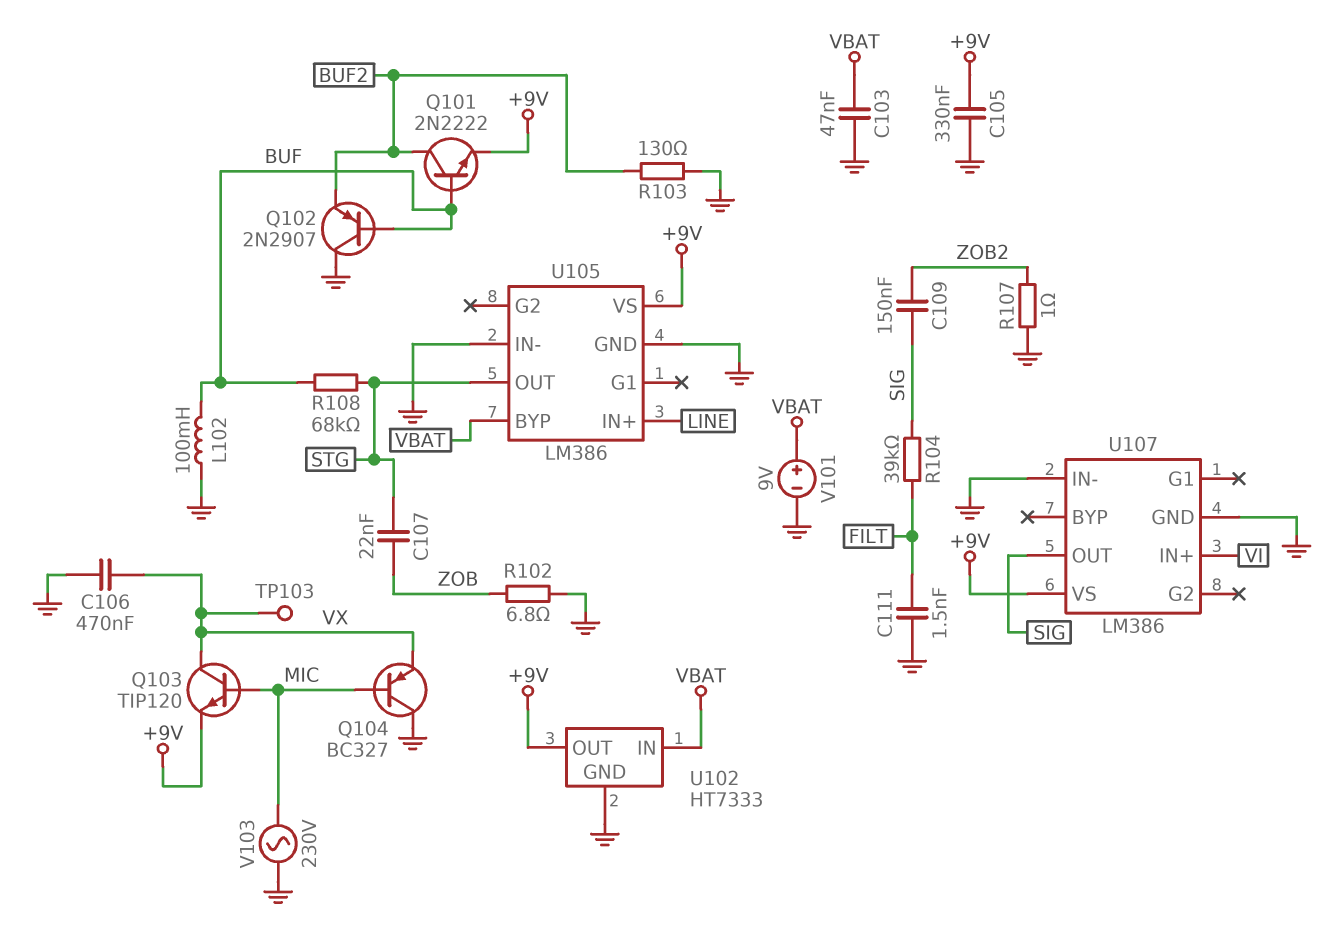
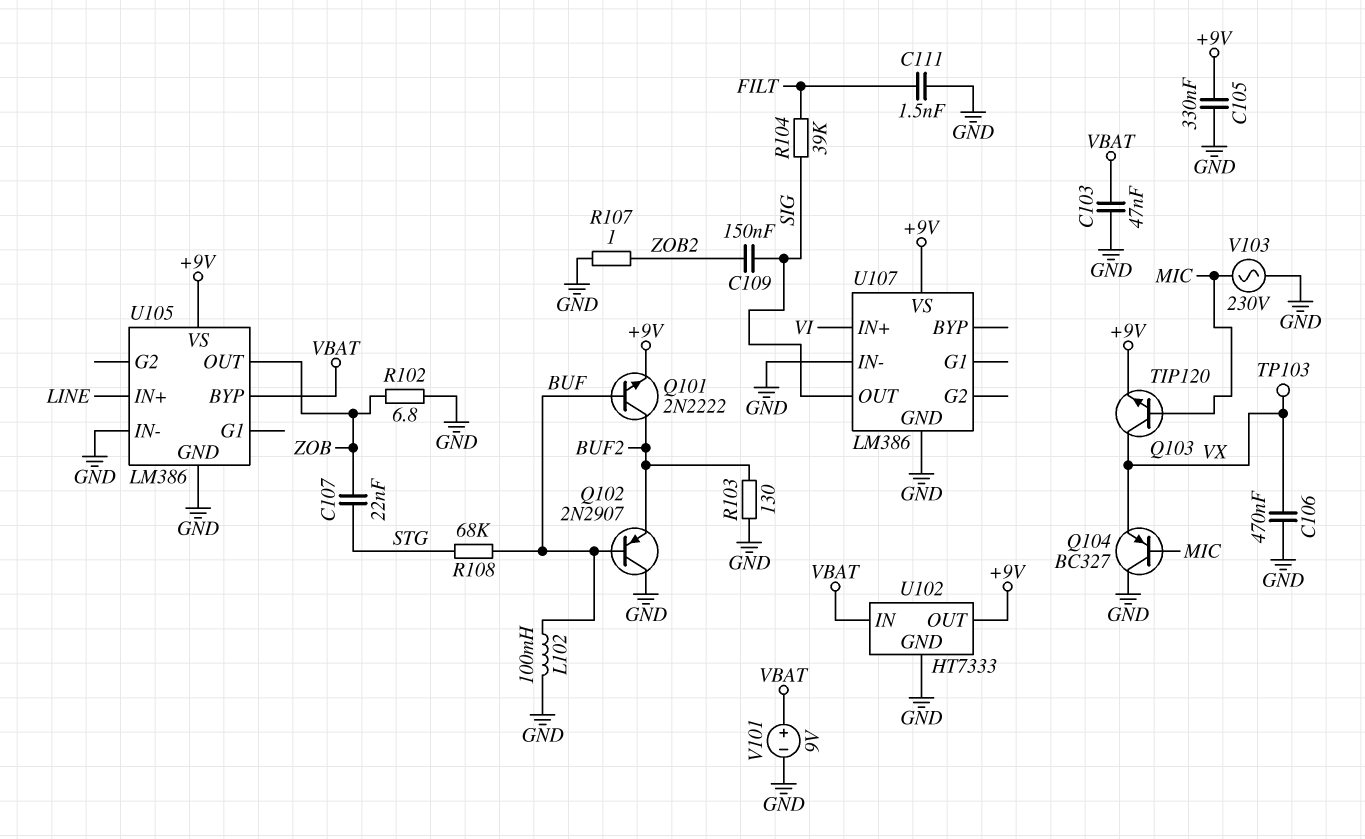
U105 pin OUT: STG -> ZOB

